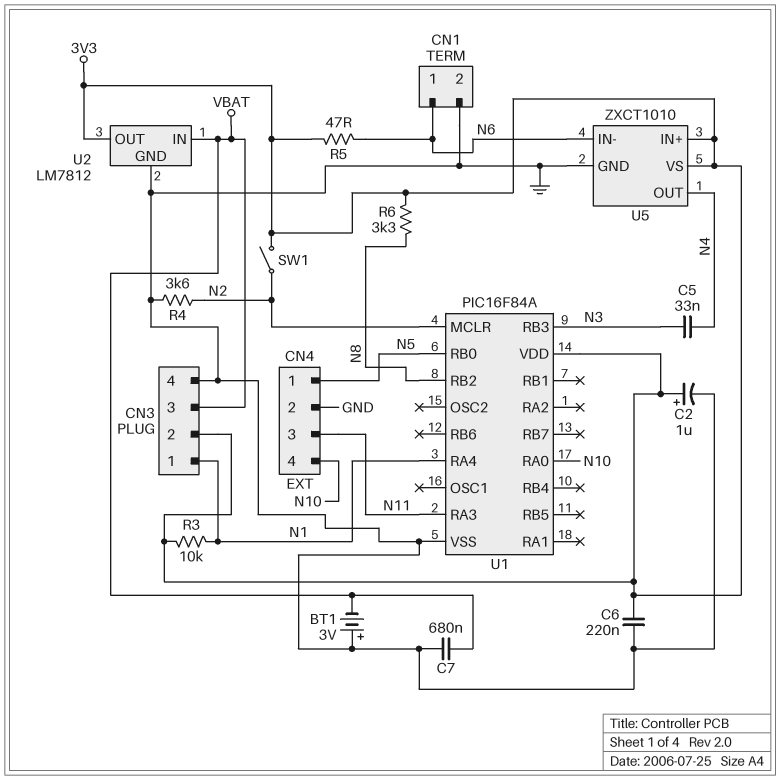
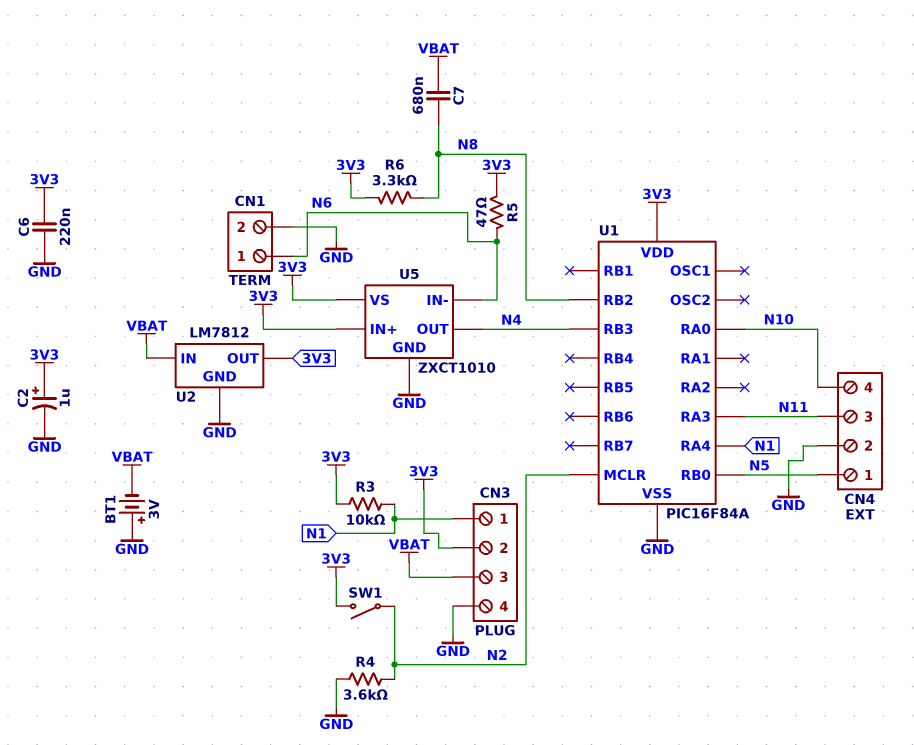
C5: 33nF (N3, N4) -> none
C7: 680nF (GND, VBAT) -> 680nF (N8, VBAT)
U1 pin RB3: N3 -> N4

